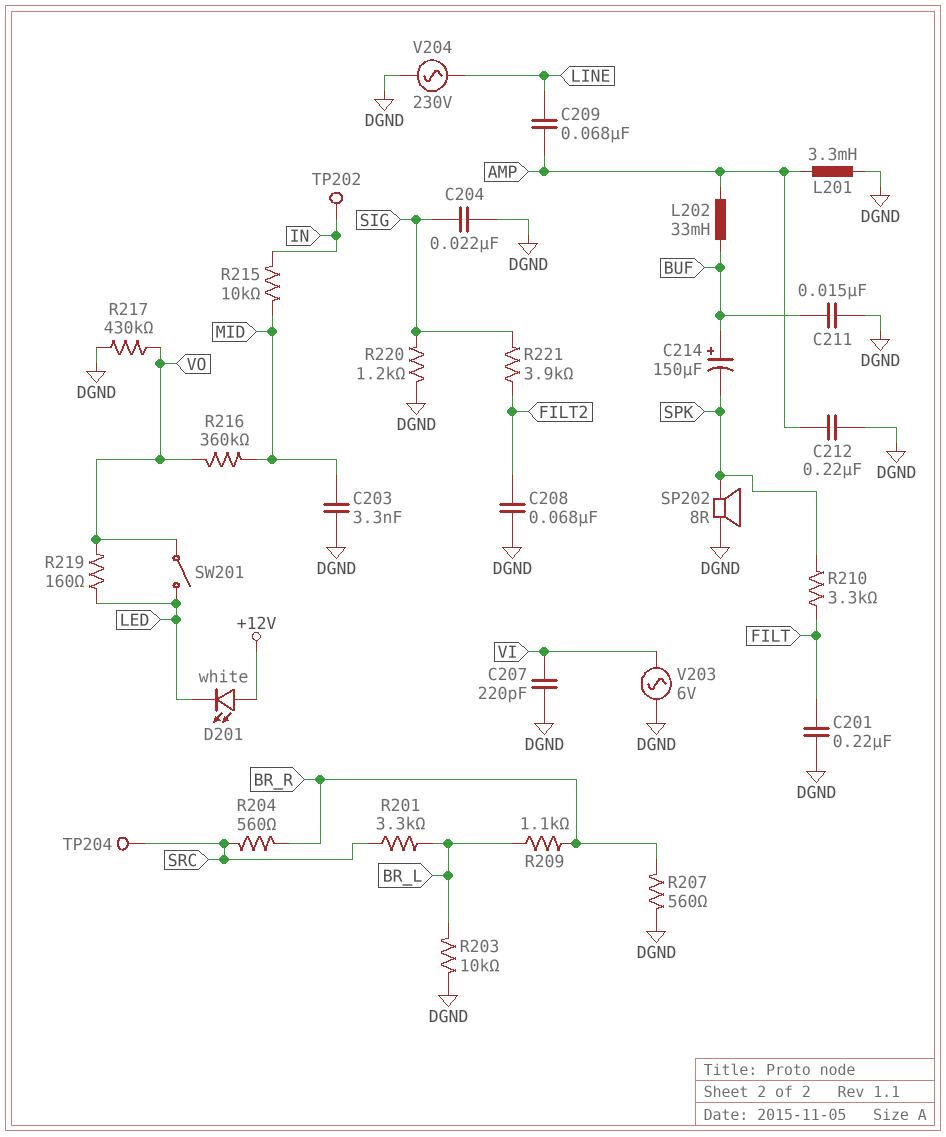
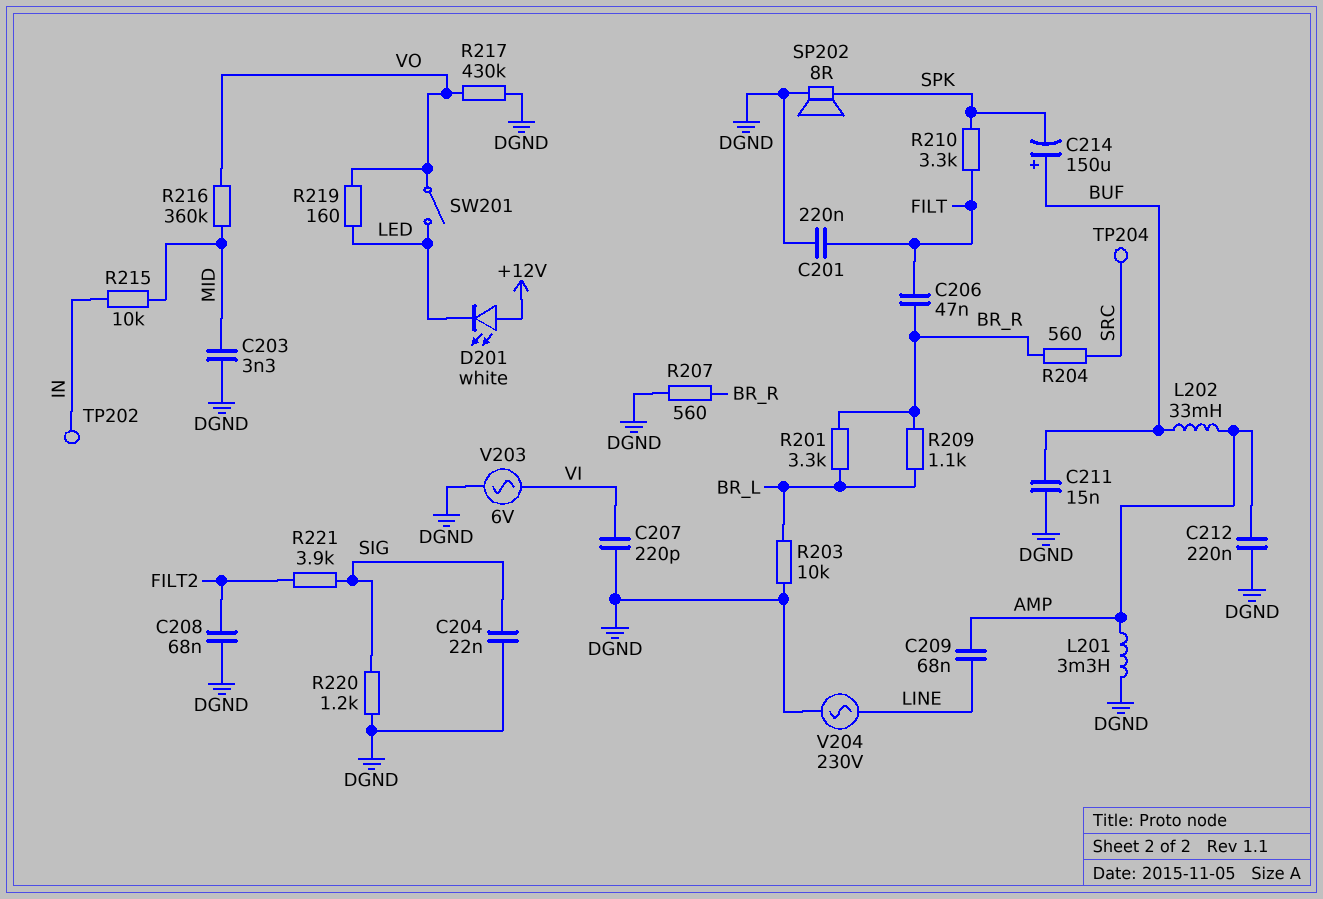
C206: none -> 47nF (BR_R, FILT)
R201: 3.3k (BR_L, SRC) -> 3.3k (BR_L, BR_R)

